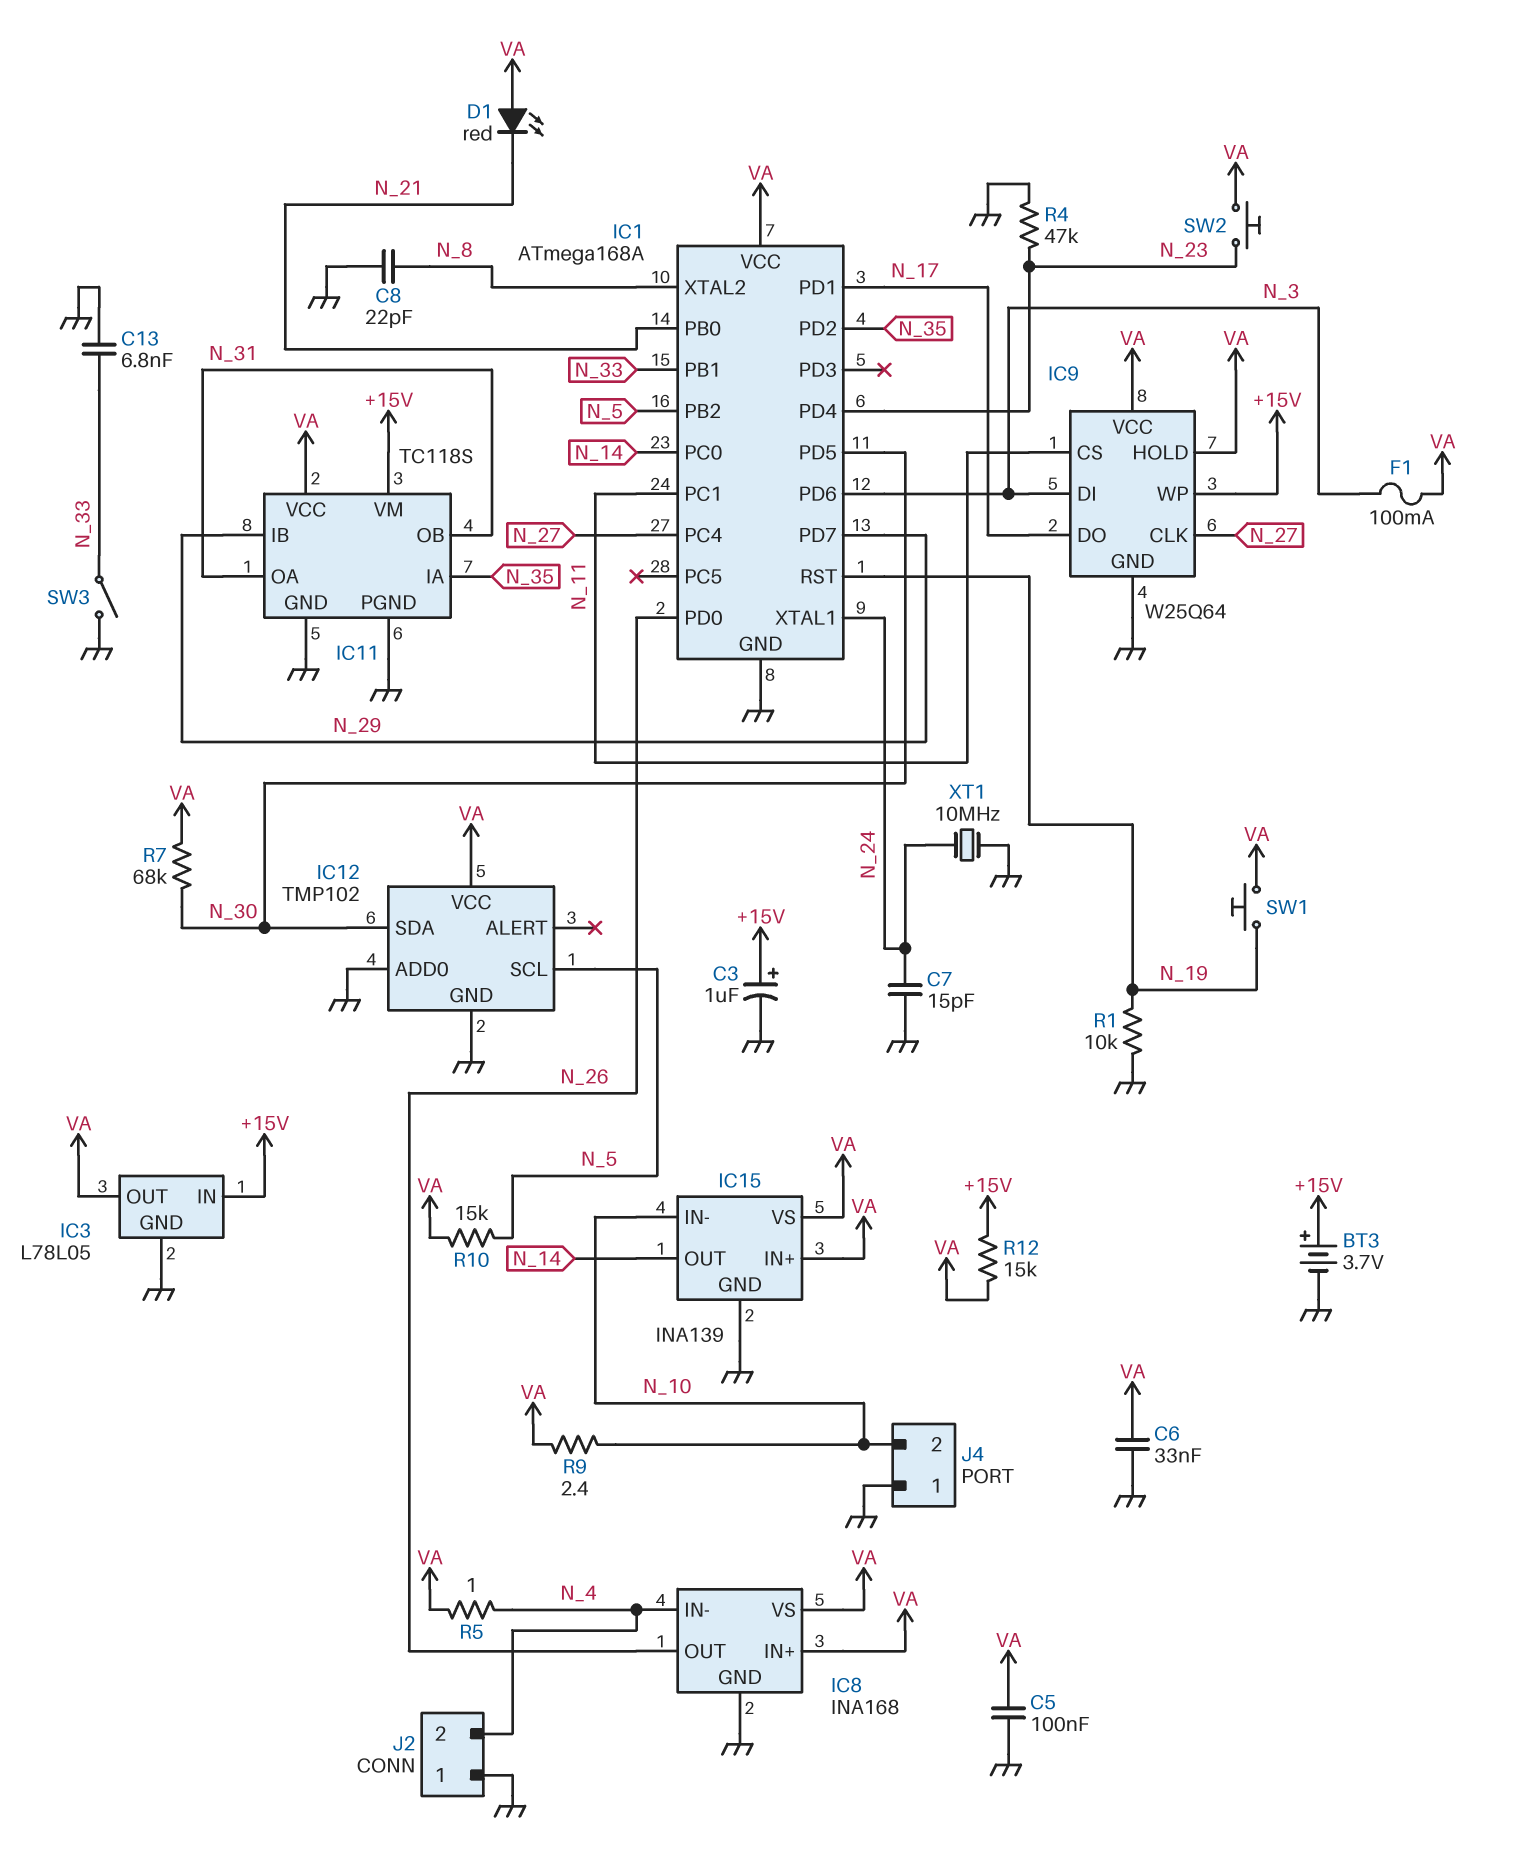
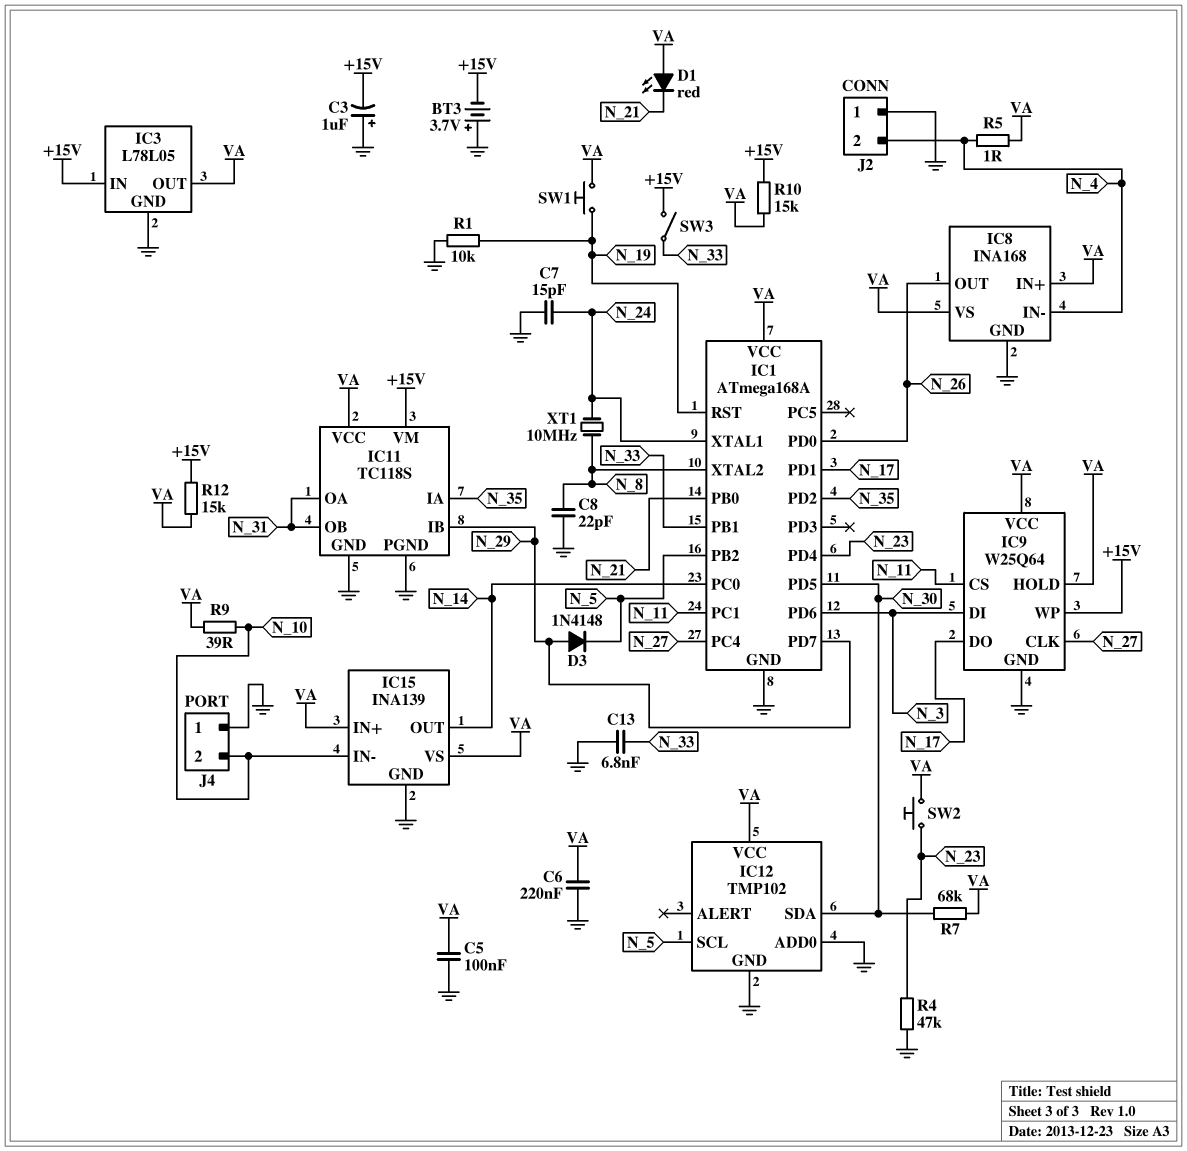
BT3: 3.7V (plus +15V, minus GND) -> 3.7V (plus GND, minus +15V)
C3: 1uF (plus +15V, minus GND) -> 1uF (plus GND, minus +15V)
C6: 33nF (GND, VA) -> 220nF (GND, VA)
D3: none -> diode 1N4148 (A N_29, K N_5)
F1: 100mA (N_3, VA) -> none
R9: 2.4 (N_10, VA) -> 39 (N_10, VA)
R10: 15k (N_5, VA) -> 15k (+15V, VA)
SW3: switch (GND, N_33) -> switch (+15V, N_33)
XT1: 10MHz (GND, N_24) -> 10MHz (N_8, N_24)

